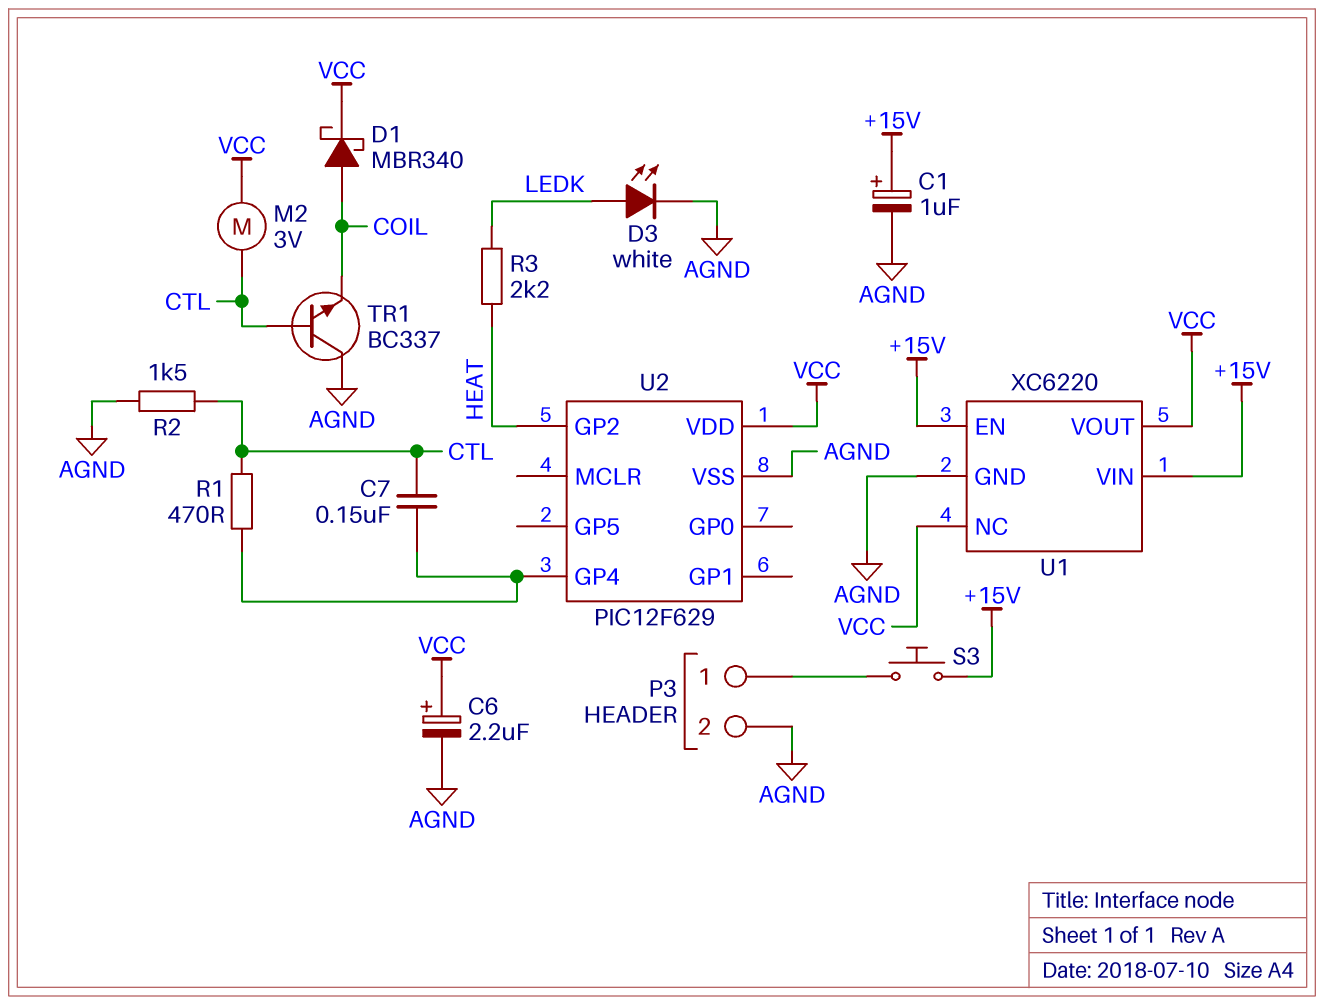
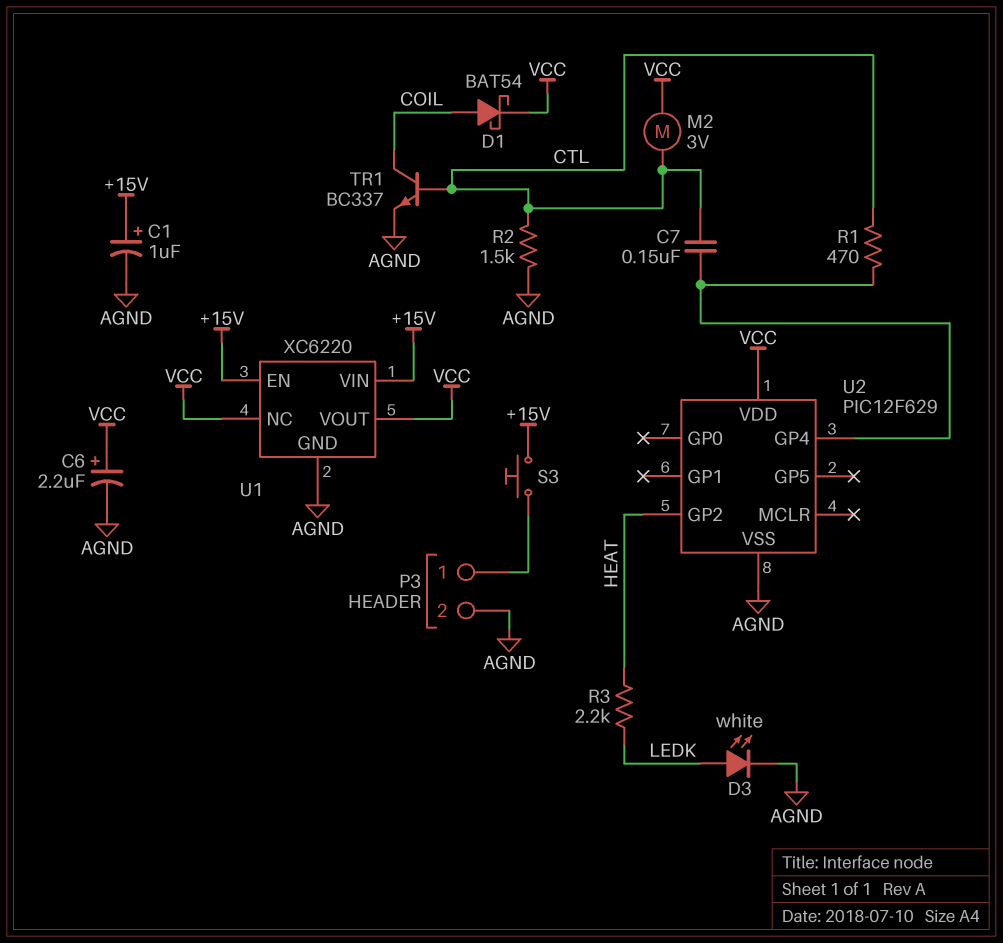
D1: schottky MBR340 (A COIL, K VCC) -> schottky BAT54 (A COIL, K VCC)
TR1: NPN BC337 (B CTL, C AGND, E COIL) -> NPN BC337 (B CTL, C COIL, E AGND)

